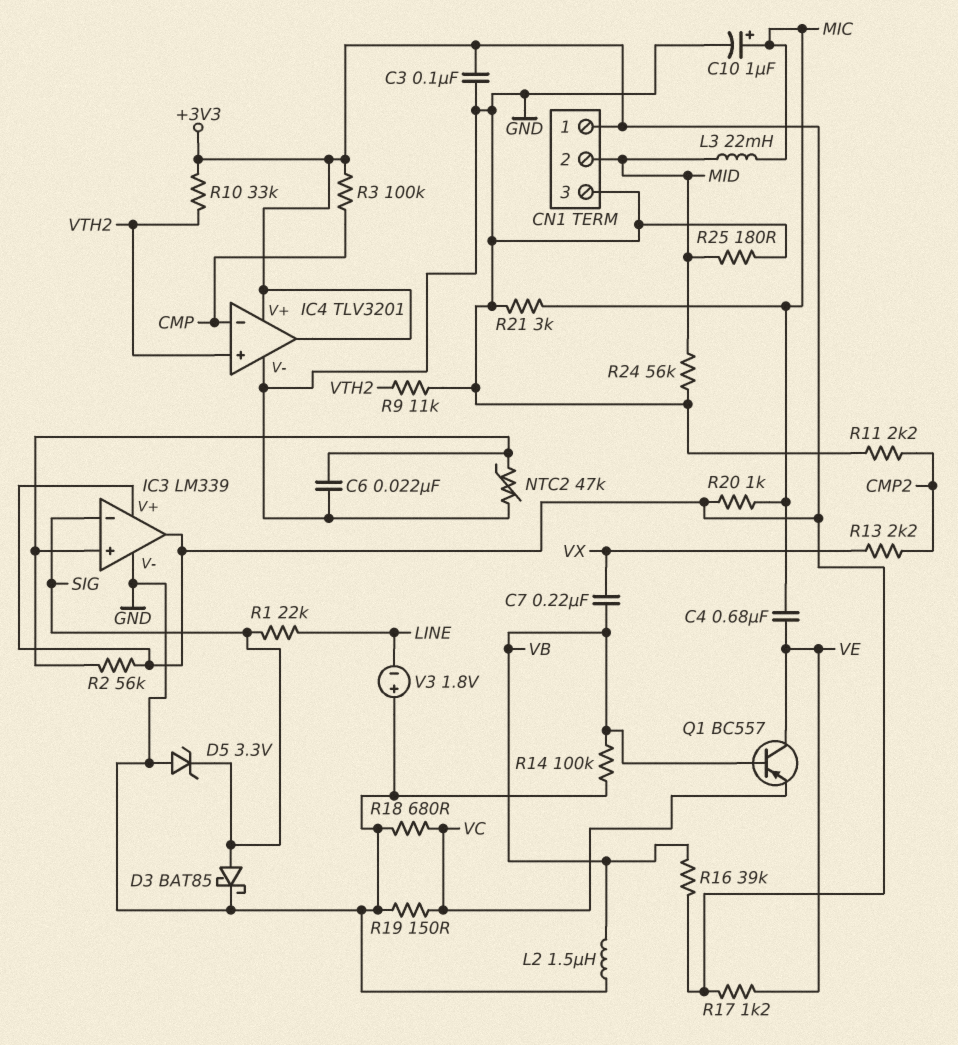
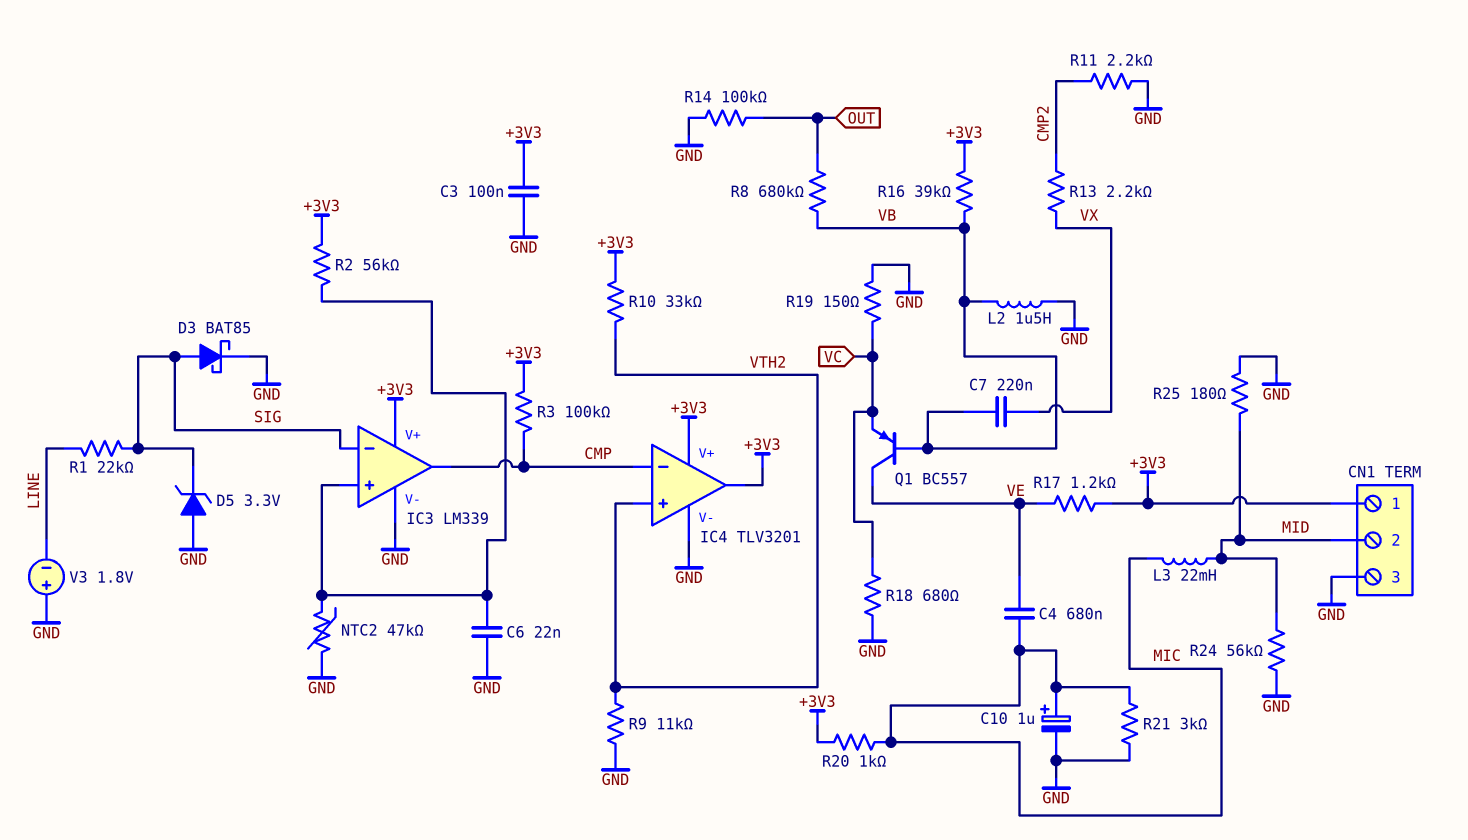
IC3 pin out: +3V3 -> CMP
R8: none -> 680k (OUT, VB)
R14: 100k (GND, VB) -> 100k (GND, OUT)

